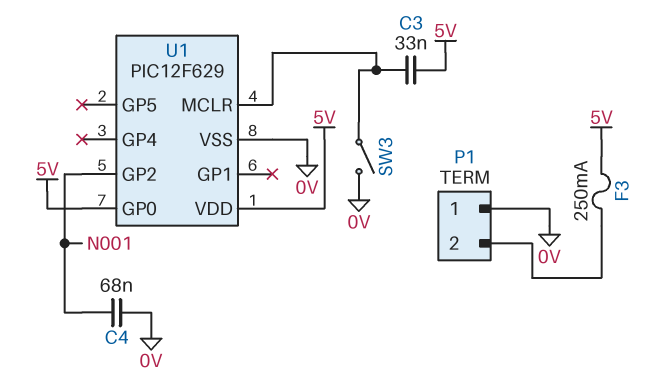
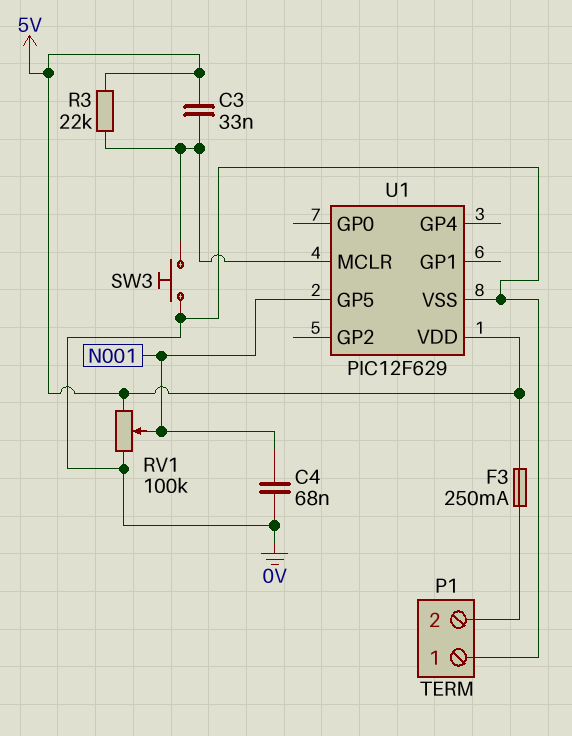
R3: none -> 22k (5V, U1/MCLR)
RV1: none -> 100k (0V, 5V, wiper N001)
SW3: switch (0V, U1/MCLR) -> button (0V, U1/MCLR)
U1 pin GP0: 5V -> none
U1 pin GP2: N001 -> none
U1 pin GP5: none -> N001

